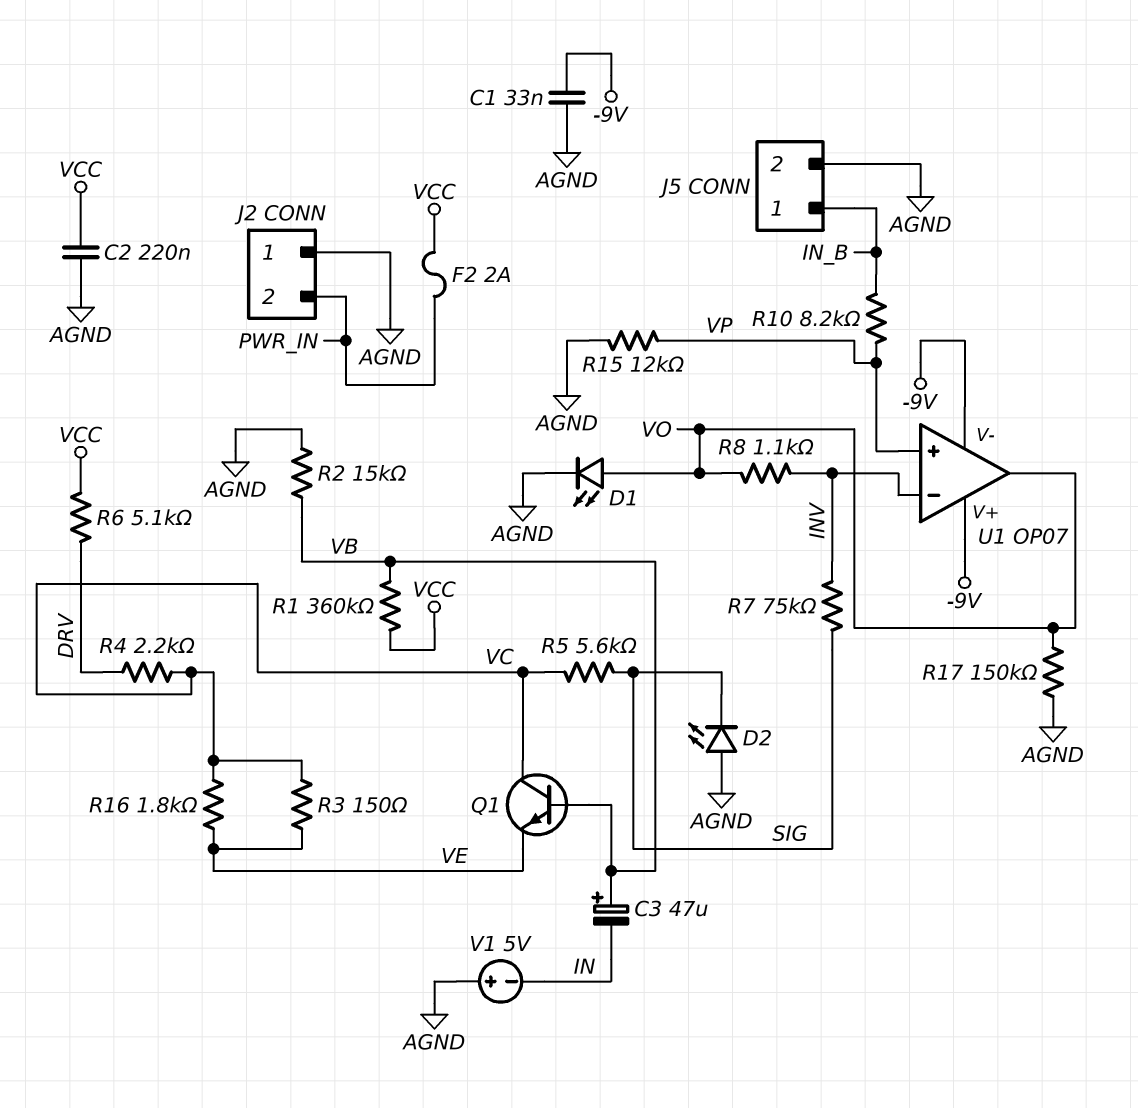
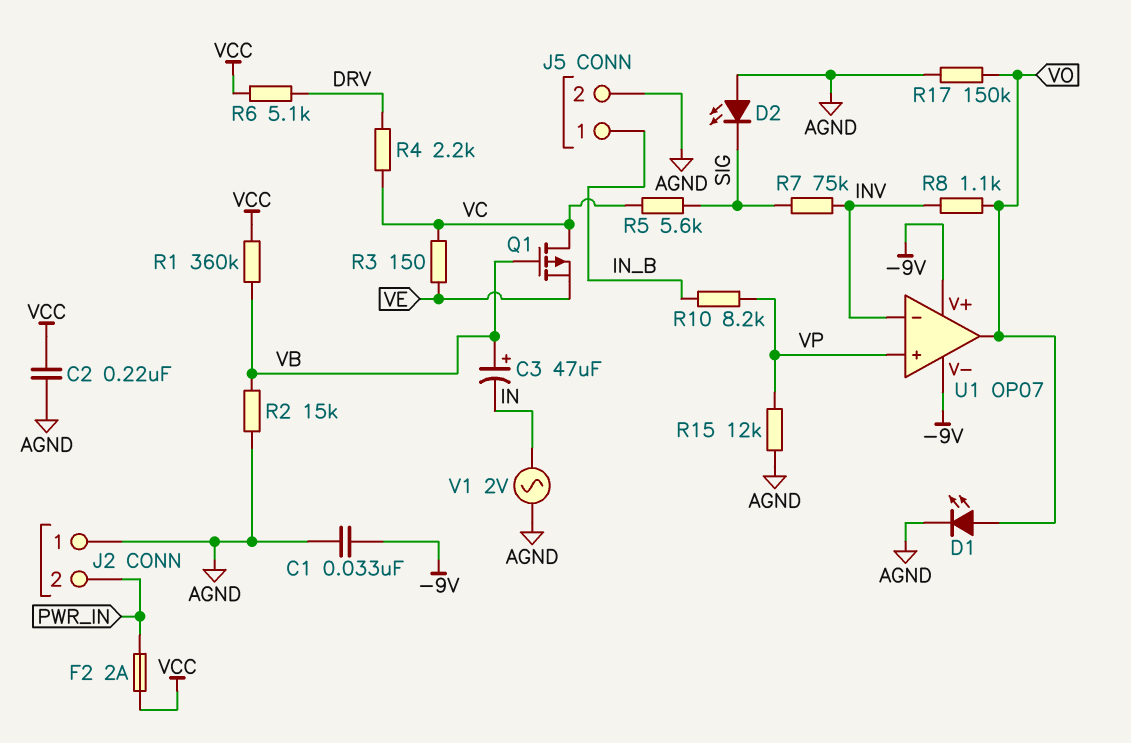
Q1: NPN (B VB, C VC, E VE) -> PMOS (G VB, D VC, S VE)
R16: 1.8k (VC, VE) -> none
V1: 5V (plus AGND, minus IN) -> AC 2V (AGND, IN)

